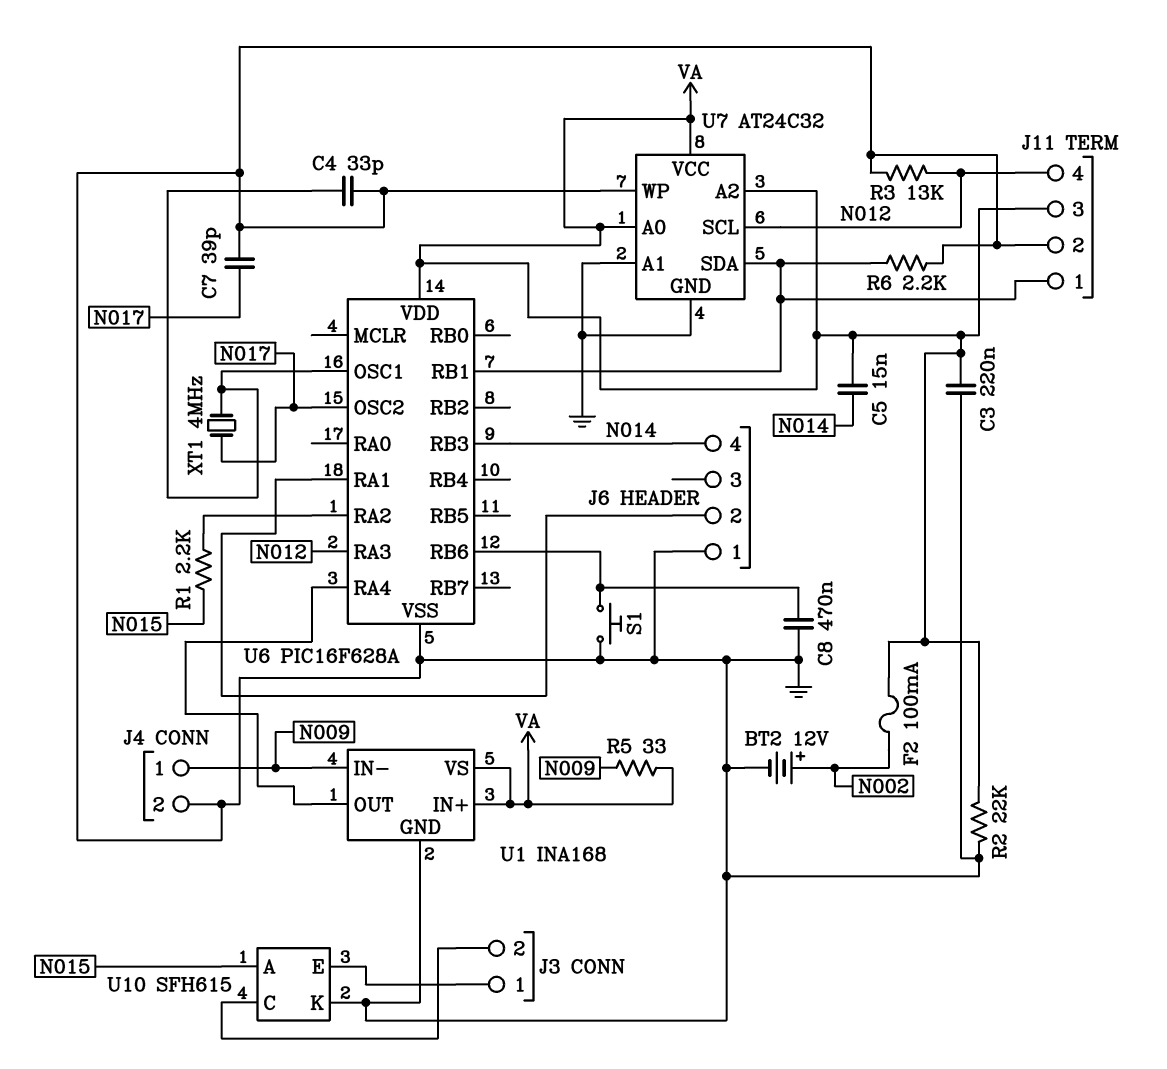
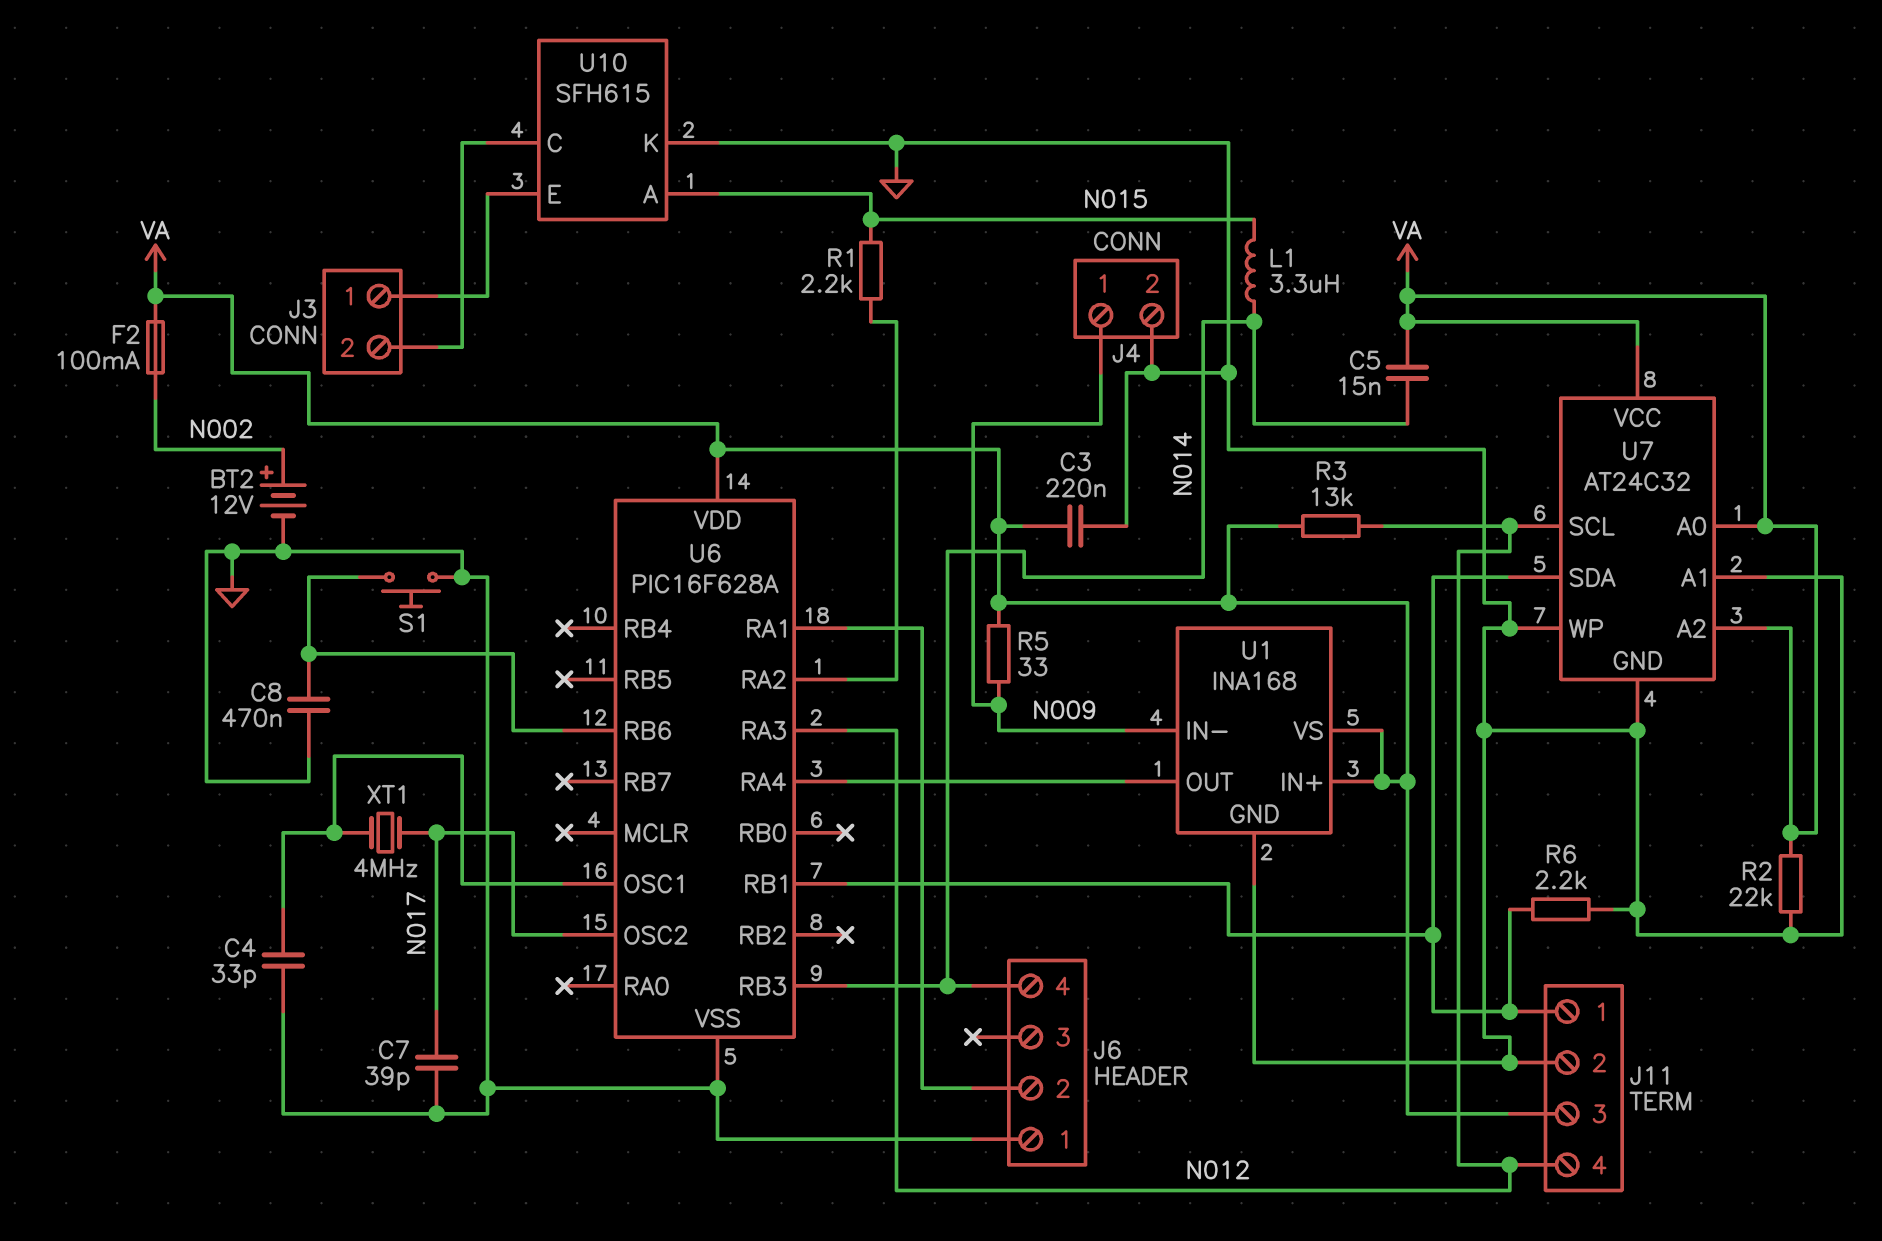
L1: none -> 3.3uH (N014, N015)
R3: 13k (GND, N012) -> 13k (N012, VA)

